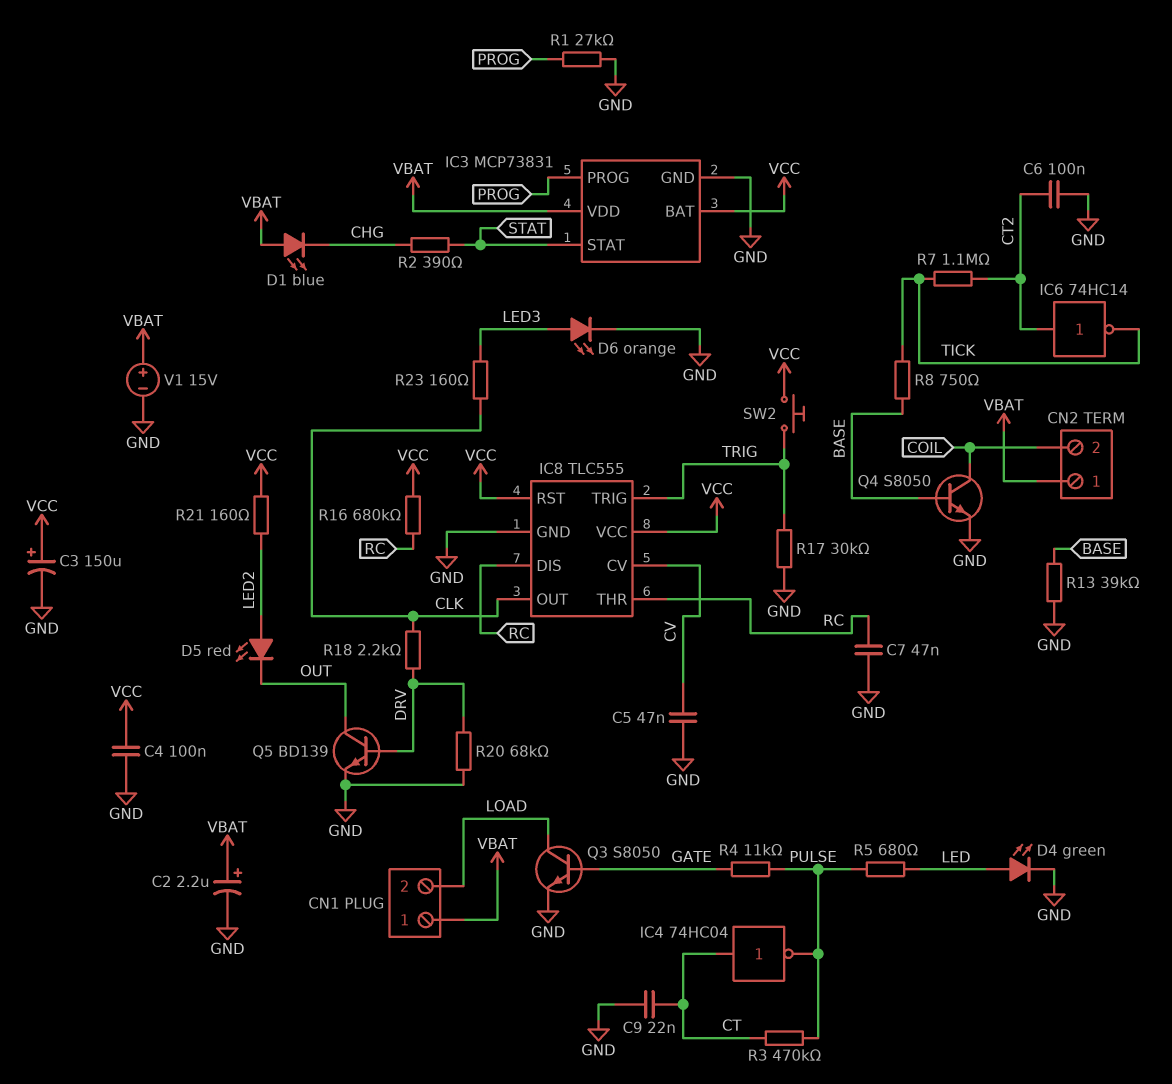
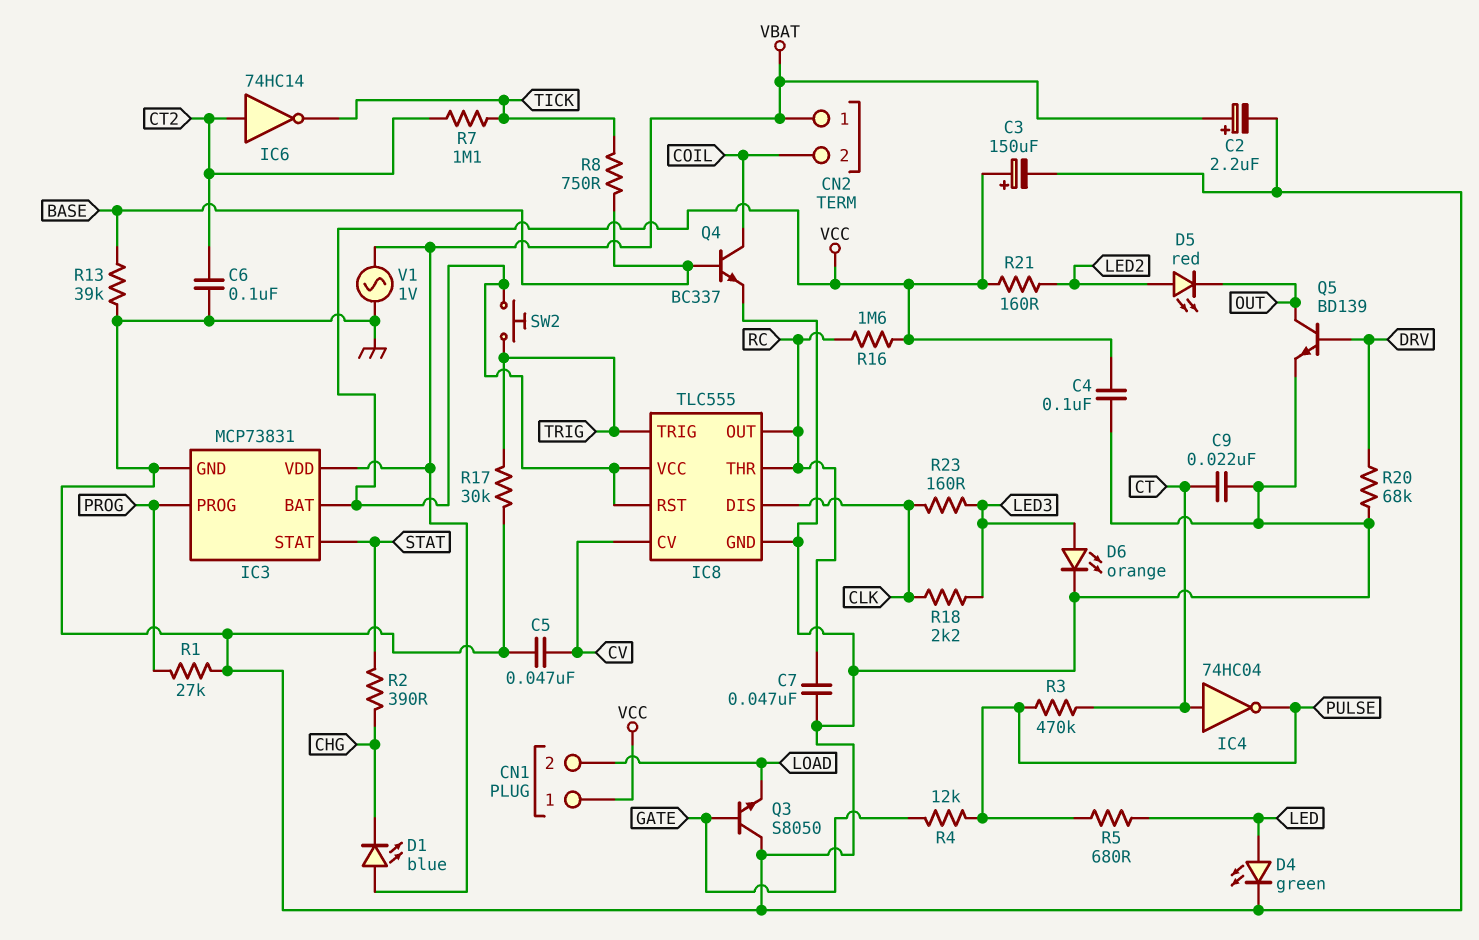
CN1 pin 1: VBAT -> VCC
IC8 pin DIS: RC -> CLK
IC8 pin OUT: CLK -> RC
Q3: NPN S8050 (B GATE, C LOAD, E GND) -> NPN S8050 (B GATE, C GND, E LOAD)
Q4: NPN S8050 (B BASE, C COIL, E GND) -> NPN BC337 (B BASE, C COIL, E GND)
R4: 11k (GATE, PULSE) -> 12k (GATE, PULSE)
R16: 680k (RC, VCC) -> 1.6M (RC, VCC)
R18: 2.2k (CLK, DRV) -> 2.2k (CLK, LED3)
V1: 15V (plus VBAT, minus GND) -> AC 1V (GND, VBAT)

